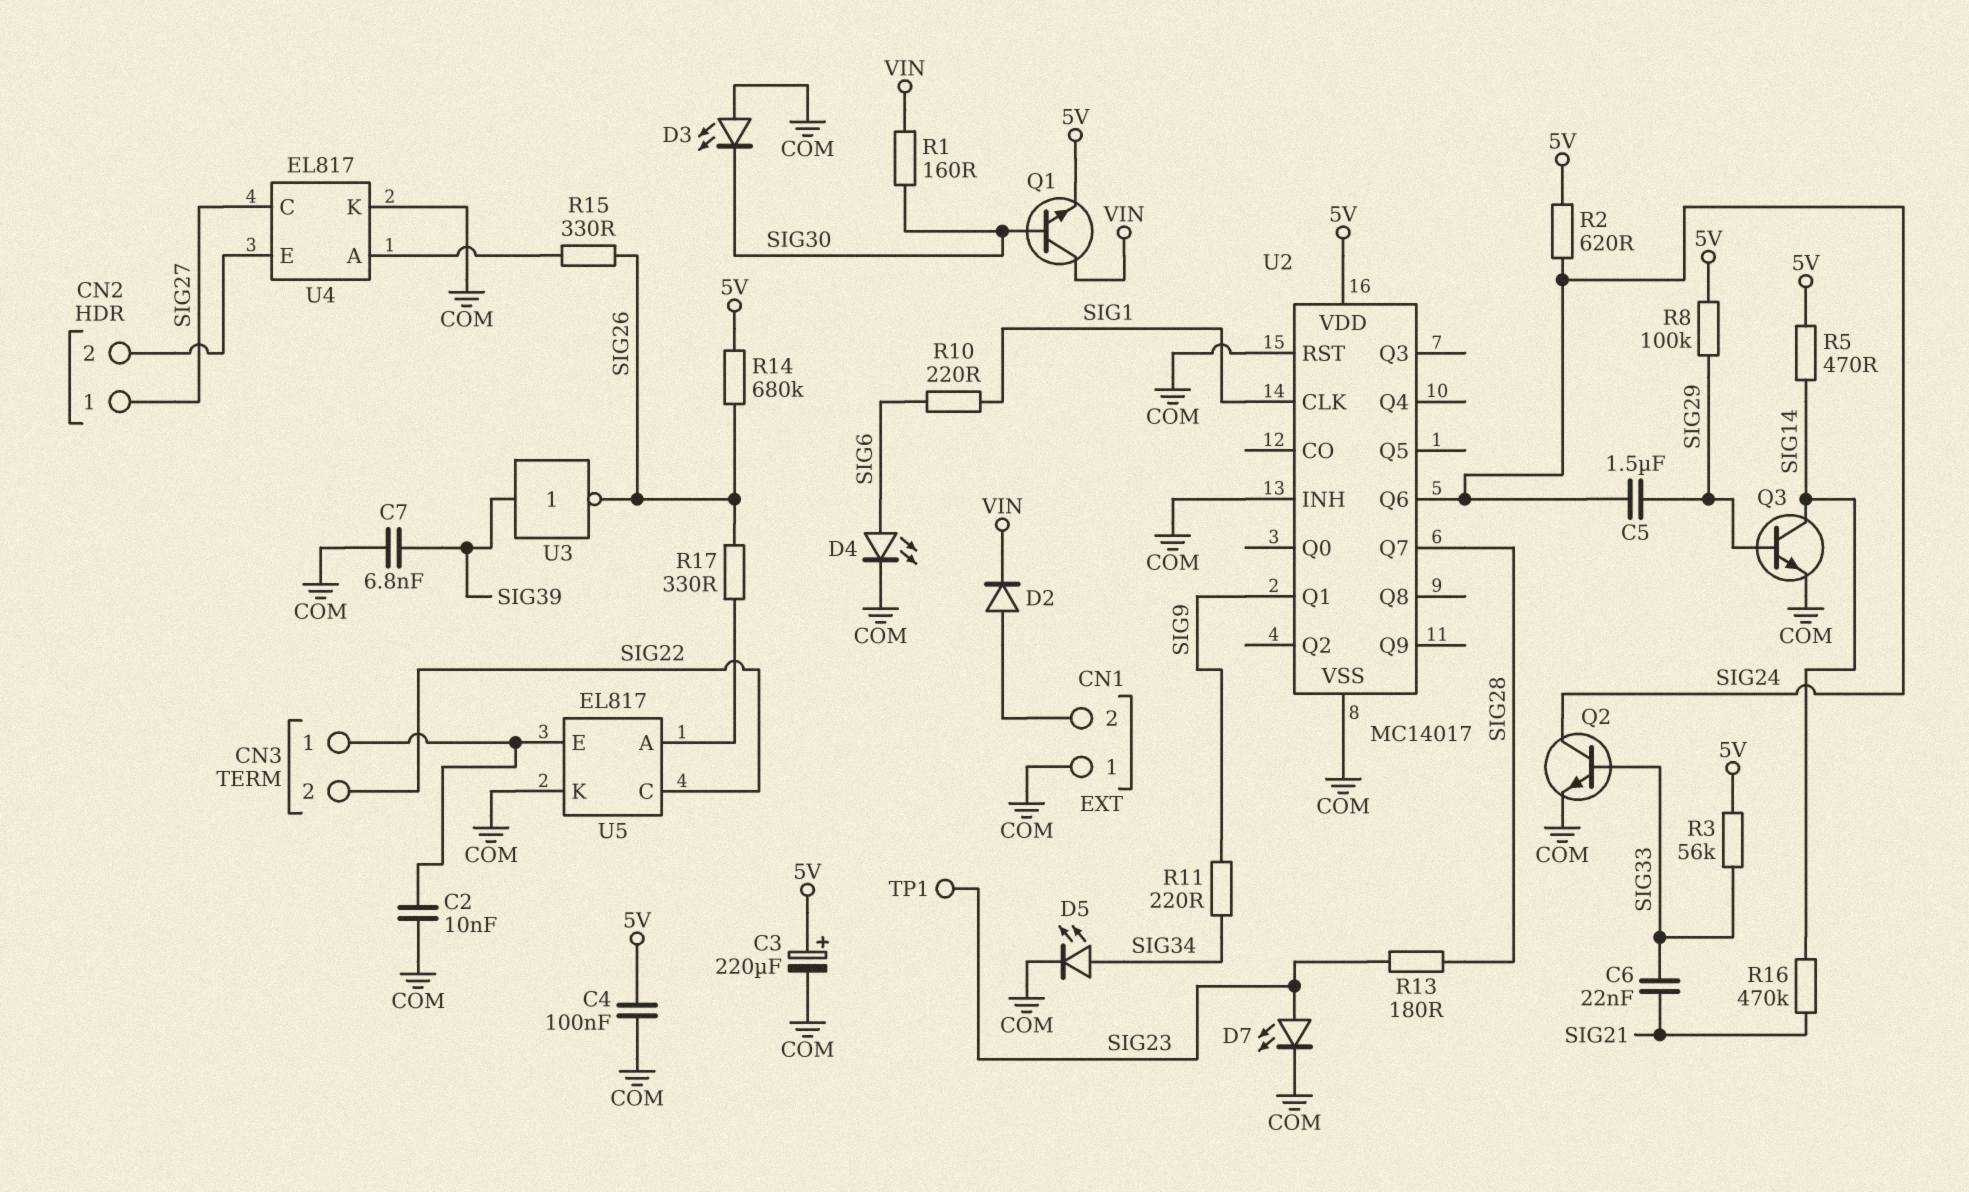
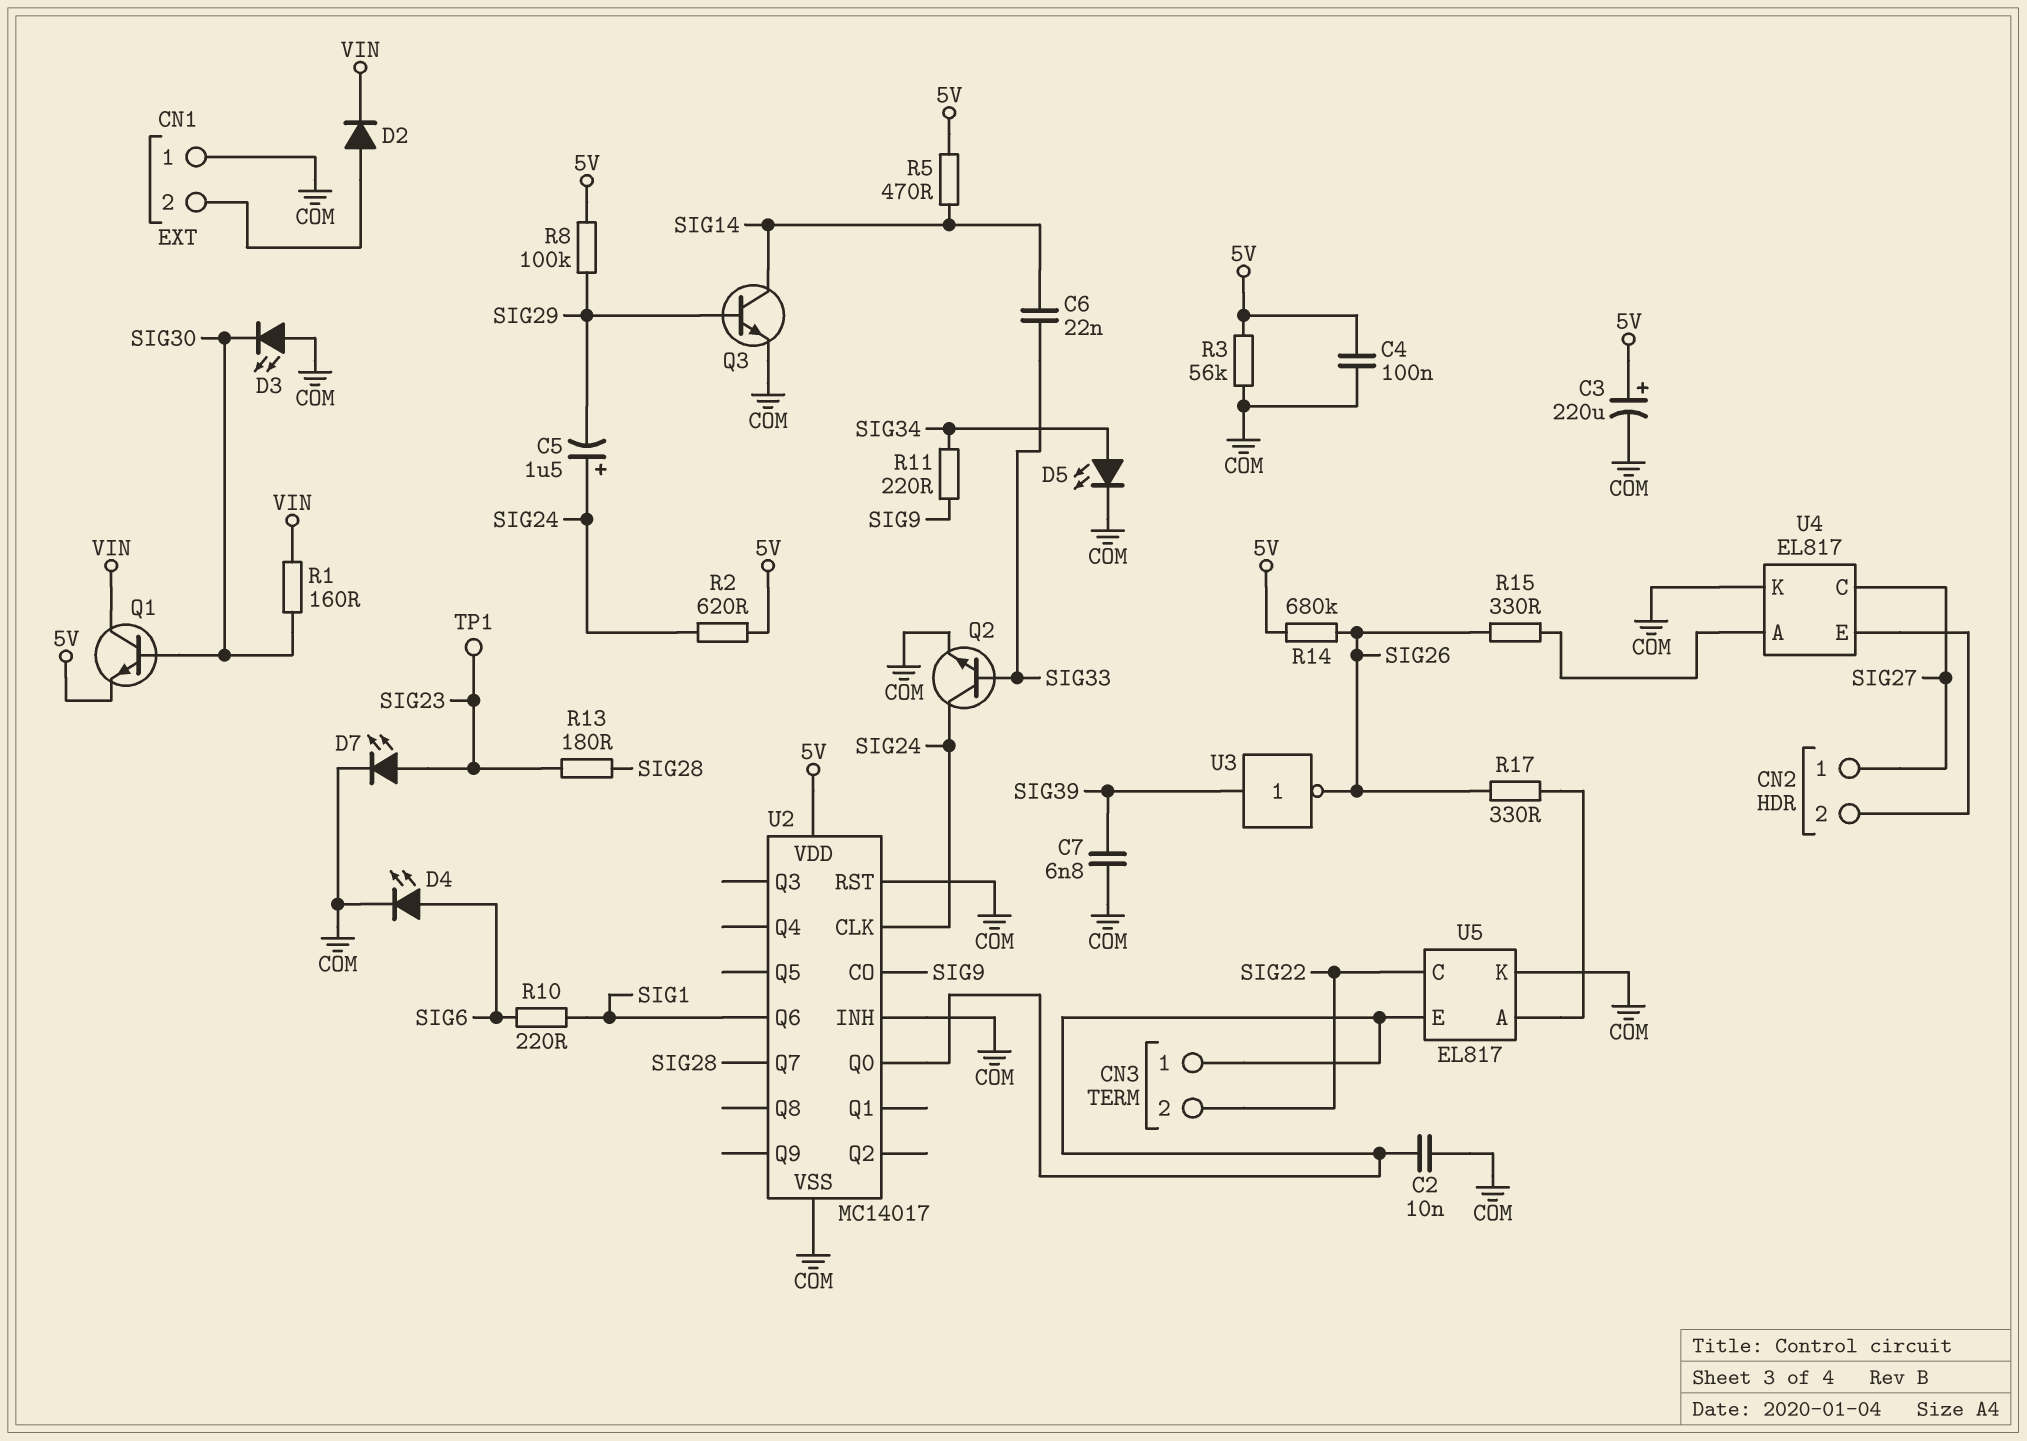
C5: 1.5uF (SIG24, SIG29) -> 1.5uF (plus SIG24, minus SIG29)
C6: 22nF (SIG21, SIG33) -> 22nF (SIG14, SIG33)
R3: 56k (5V, SIG33) -> 56k (5V, COM)
R16: 470k (SIG14, SIG21) -> none
U2 pin CLK: SIG1 -> SIG24
U2 pin CO: none -> SIG9
U2 pin Q0: none -> CN3/1
U2 pin Q1: SIG9 -> none
U2 pin Q6: SIG24 -> SIG1

